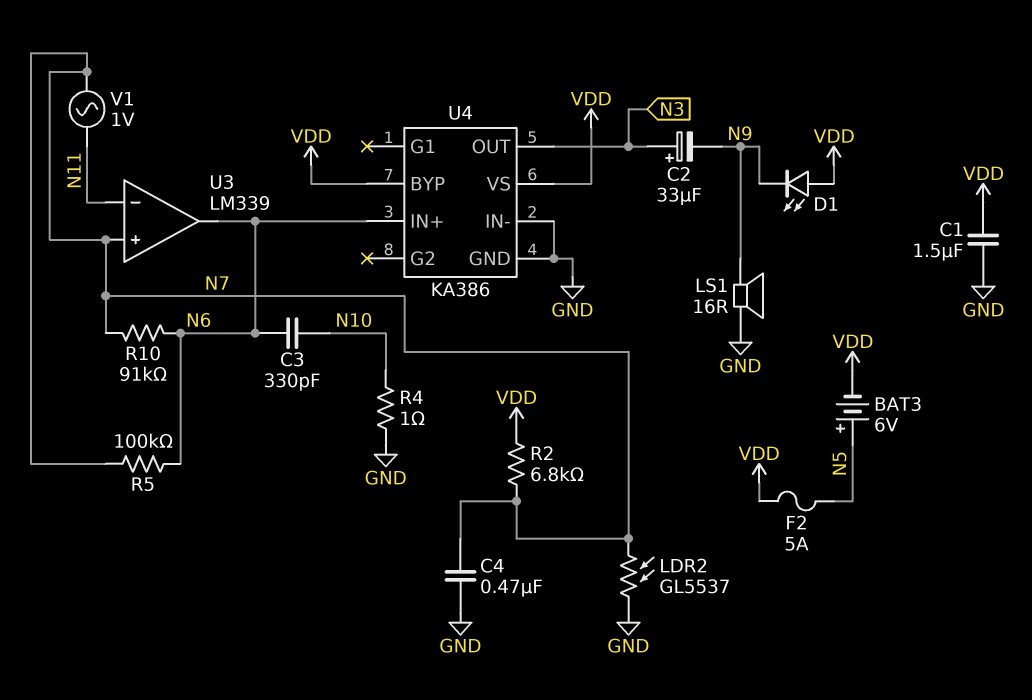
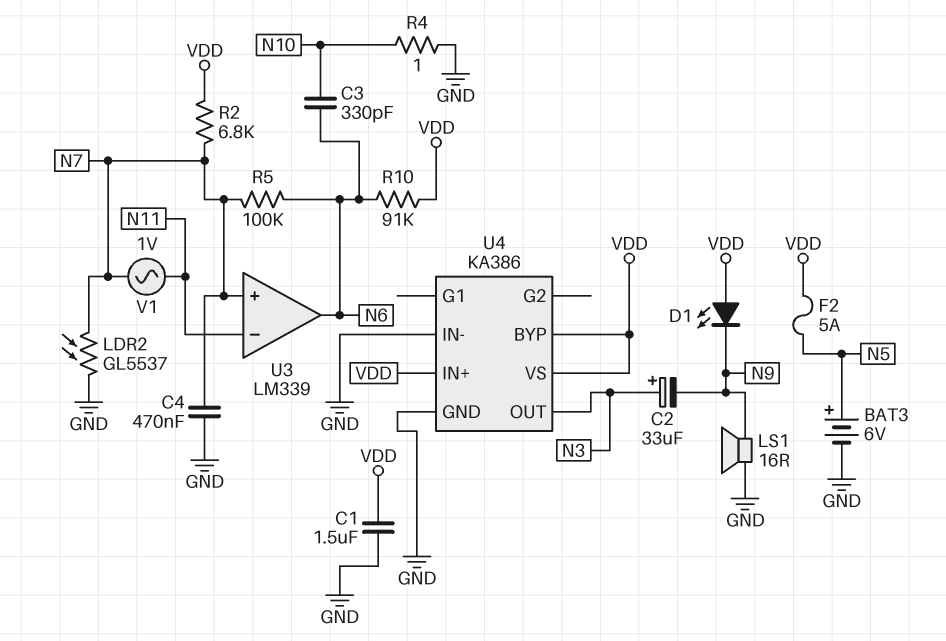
BAT3: 6V (plus N5, minus VDD) -> 6V (plus N5, minus GND)
R10: 91k (N6, N7) -> 91k (N6, VDD)
U4 pin IN+: N6 -> VDD

